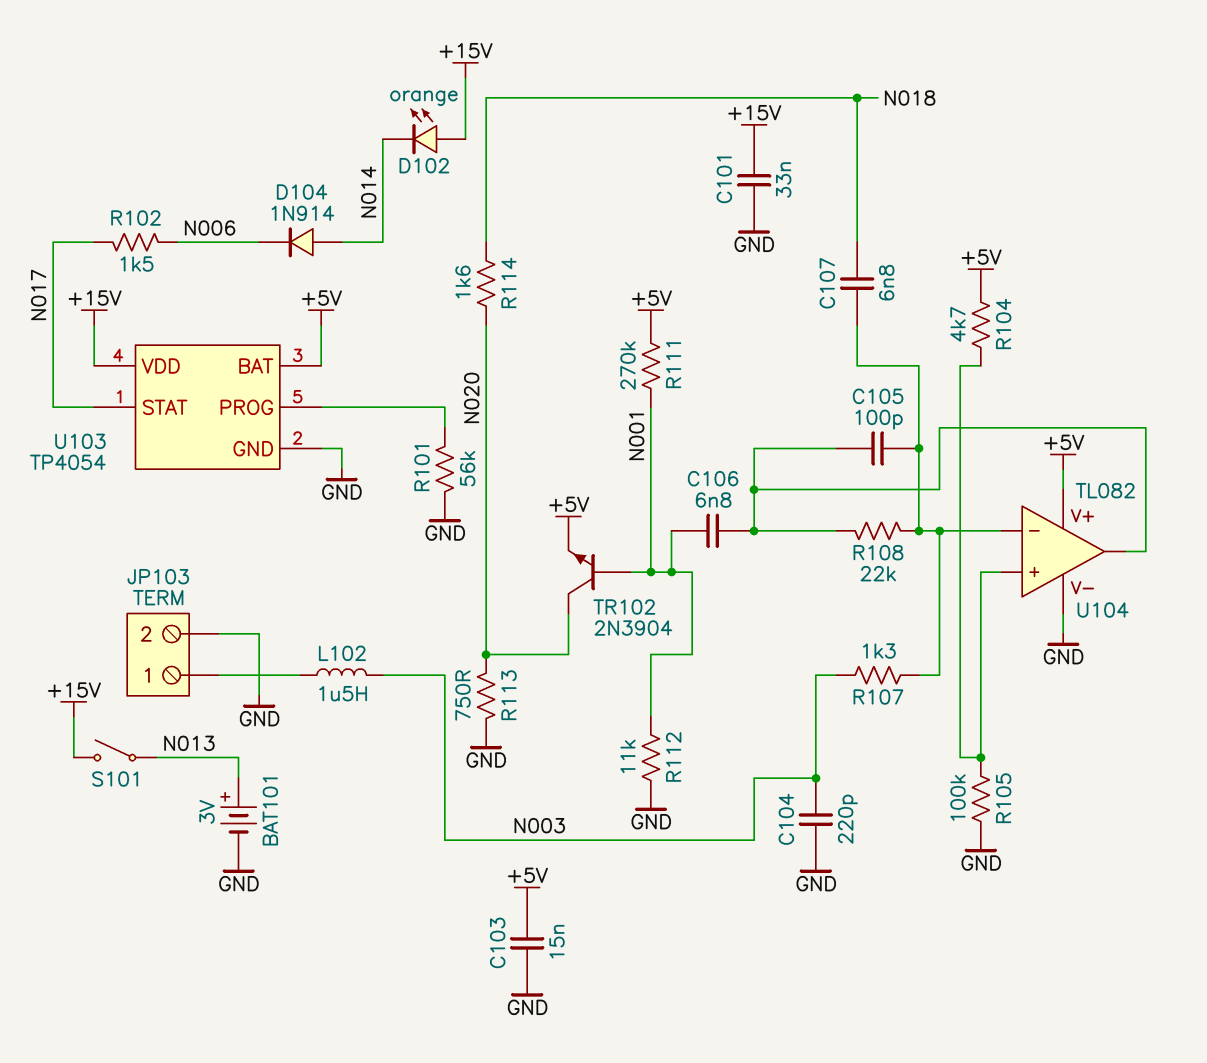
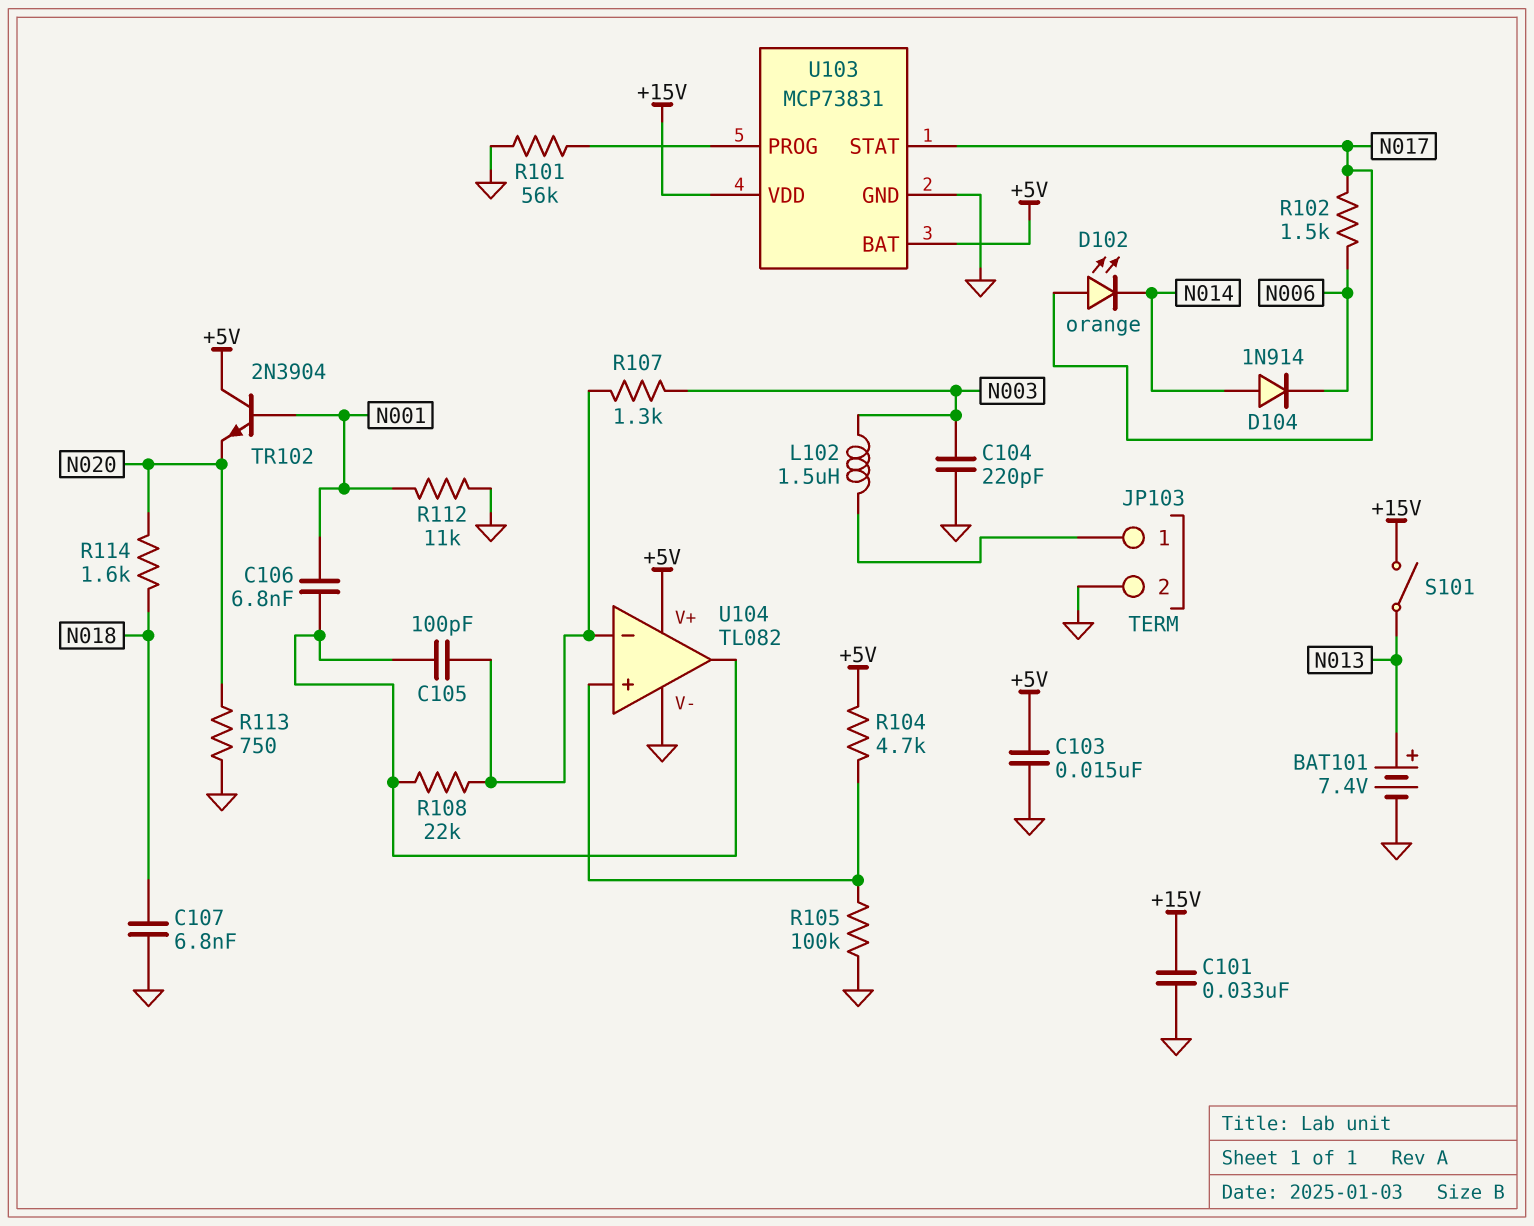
BAT101: 3V (plus N013, minus GND) -> 7.4V (plus N013, minus GND)
C107: 6.8nF (N018, U104/in-) -> 6.8nF (GND, N018)
D102: LED orange (A +15V, K N014) -> LED orange (A N017, K N014)
R111: 270k (+5V, N001) -> none
TR102: NPN 2N3904 (B N001, C N020, E +5V) -> NPN 2N3904 (B N001, C +5V, E N020)
U103: TP4054 -> MCP73831

